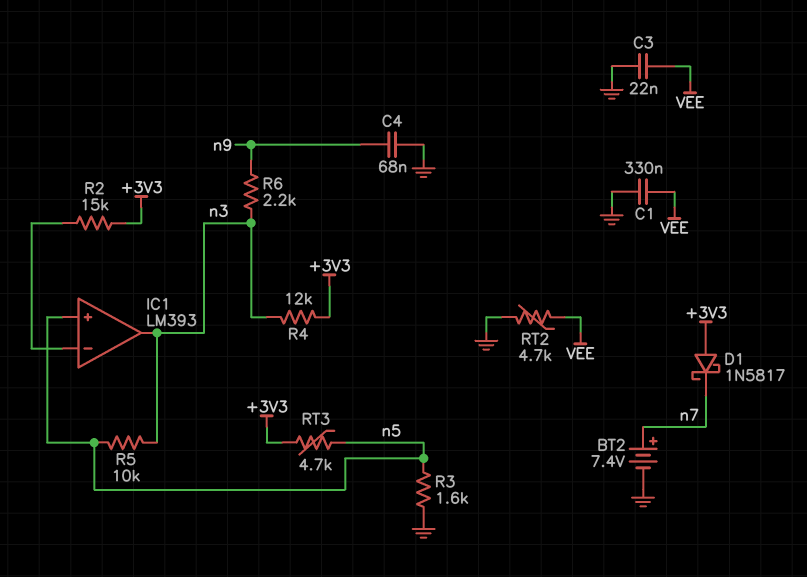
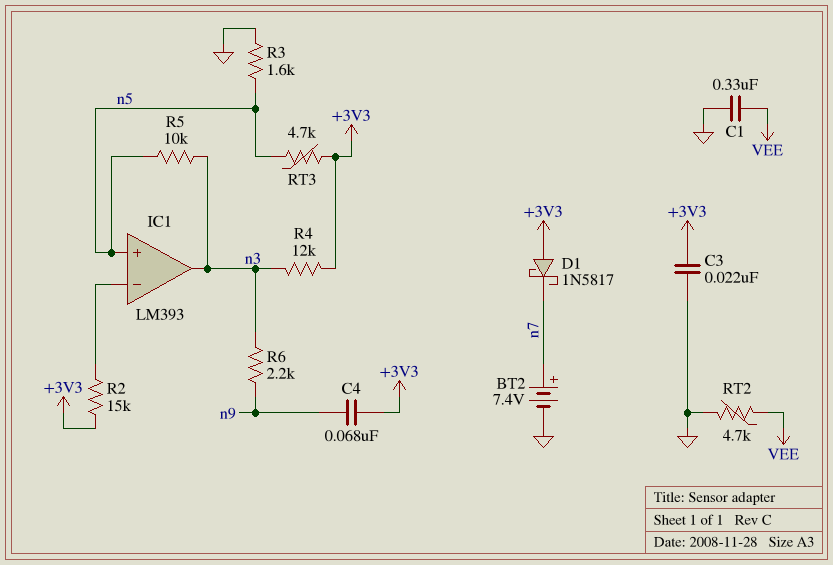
C3: 22nF (GND, VEE) -> 22nF (+3V3, GND)
C4: 68nF (GND, n9) -> 68nF (+3V3, n9)

